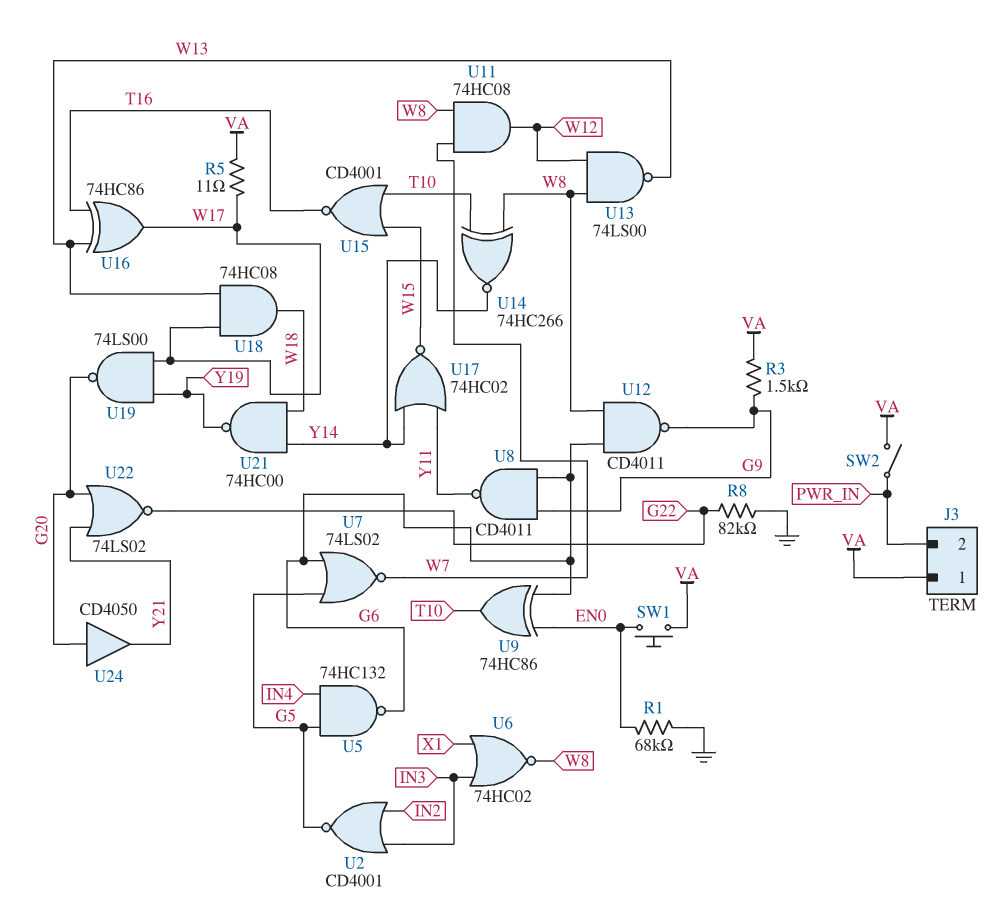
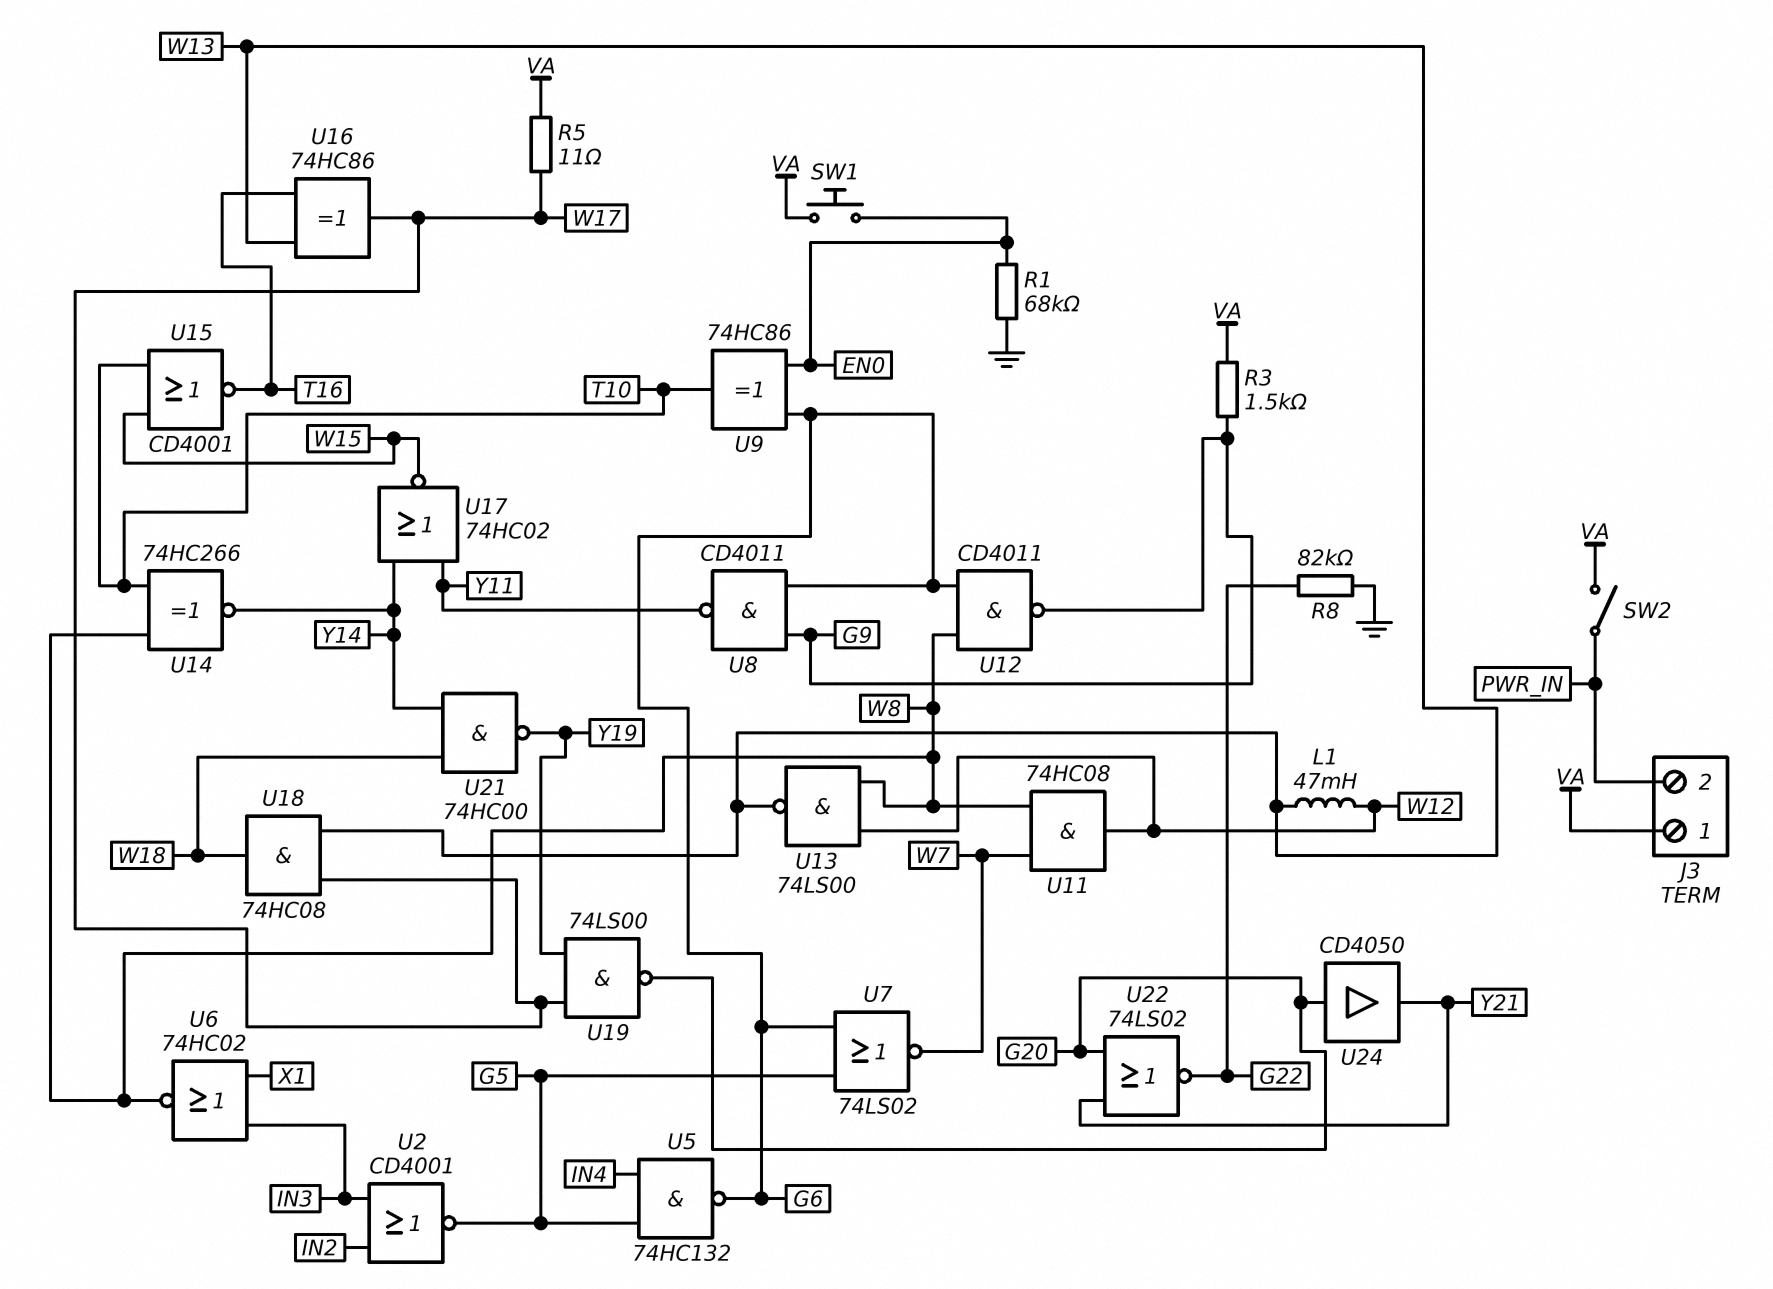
L1: none -> 47mH (W12, W13)

